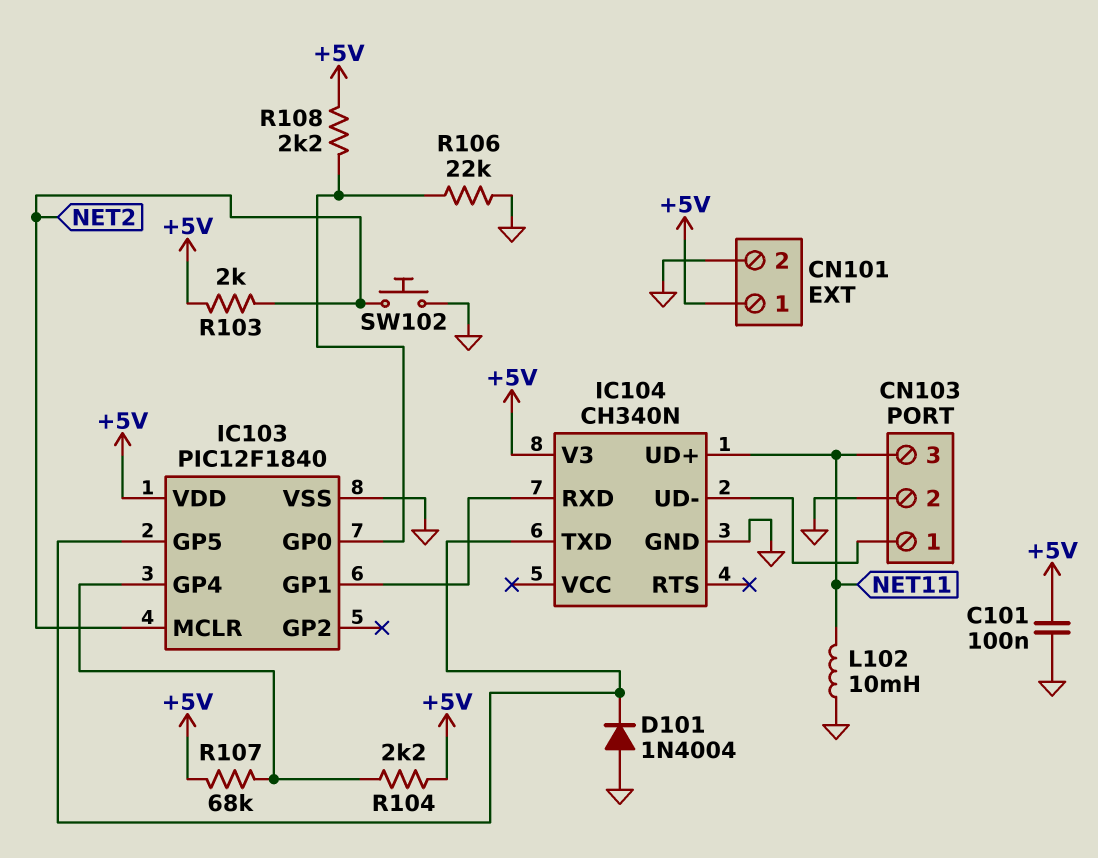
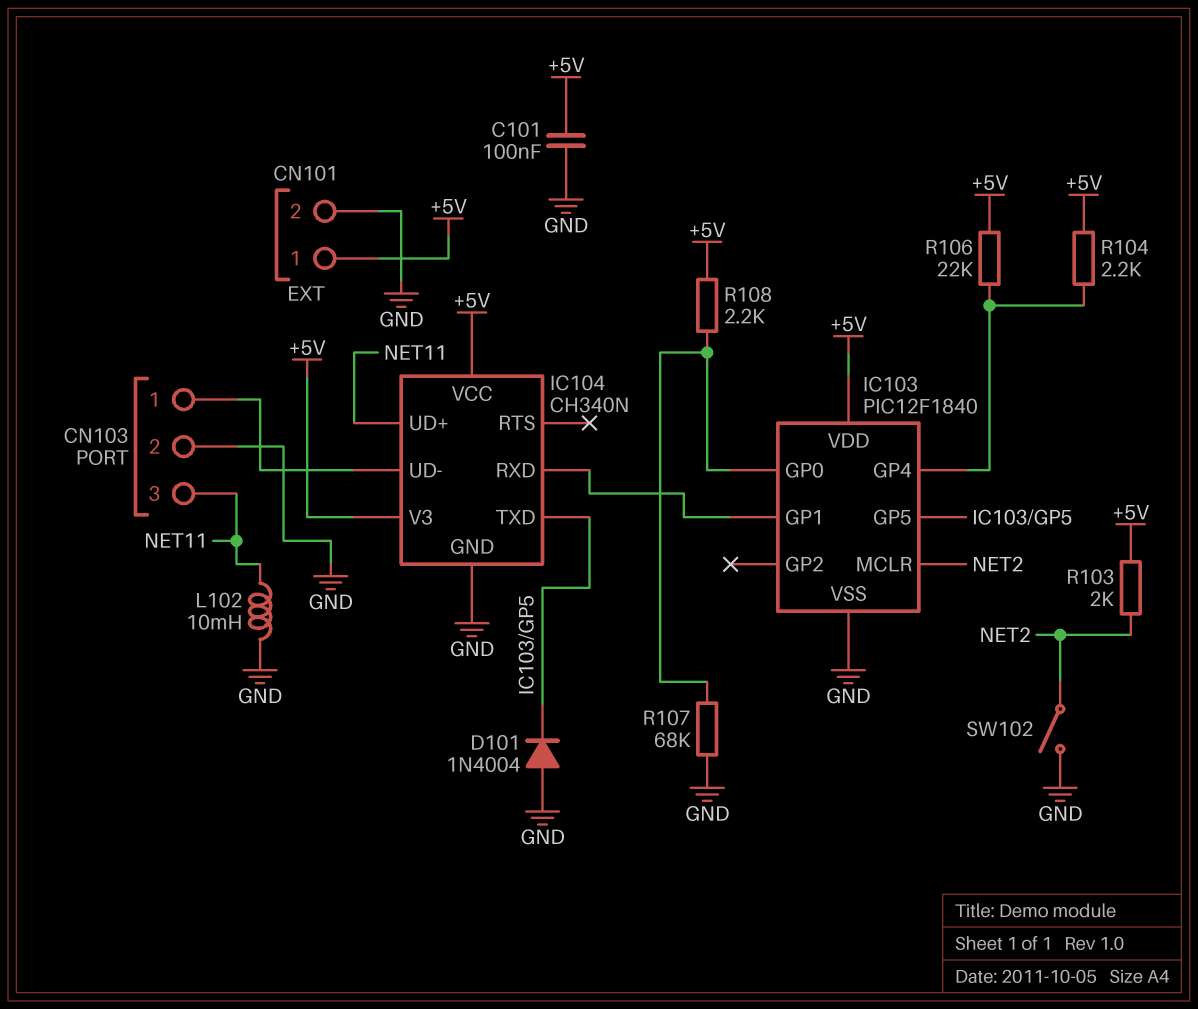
IC104 pin VCC: none -> +5V
R106: 22k (GND, IC103/GP0) -> 22k (+5V, IC103/GP4)
R107: 68k (+5V, IC103/GP4) -> 68k (GND, IC103/GP0)
SW102: button (GND, NET2) -> switch (GND, NET2)

